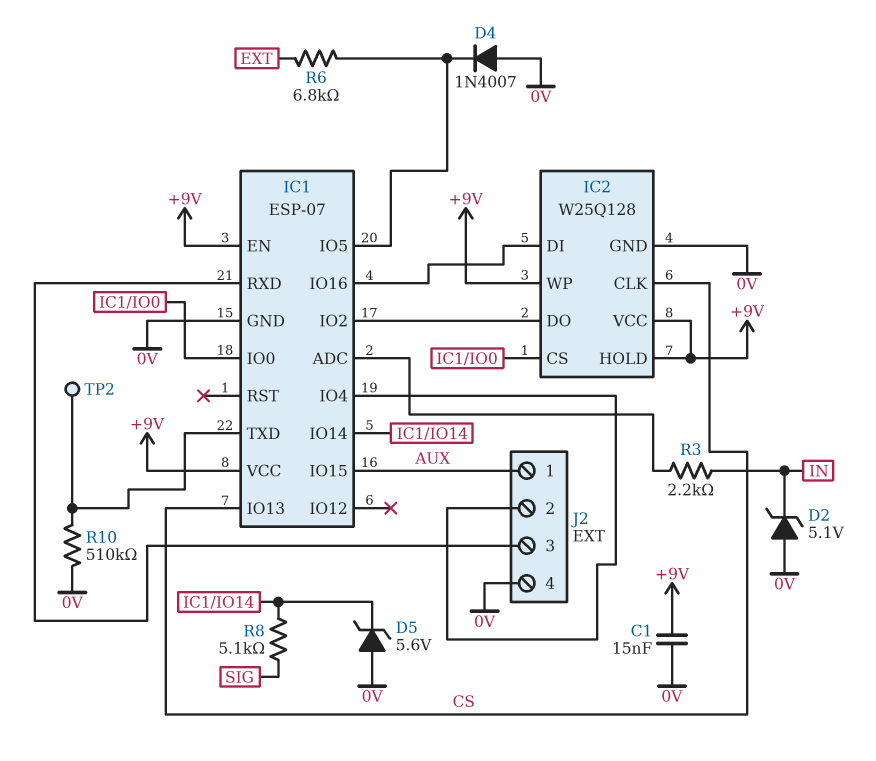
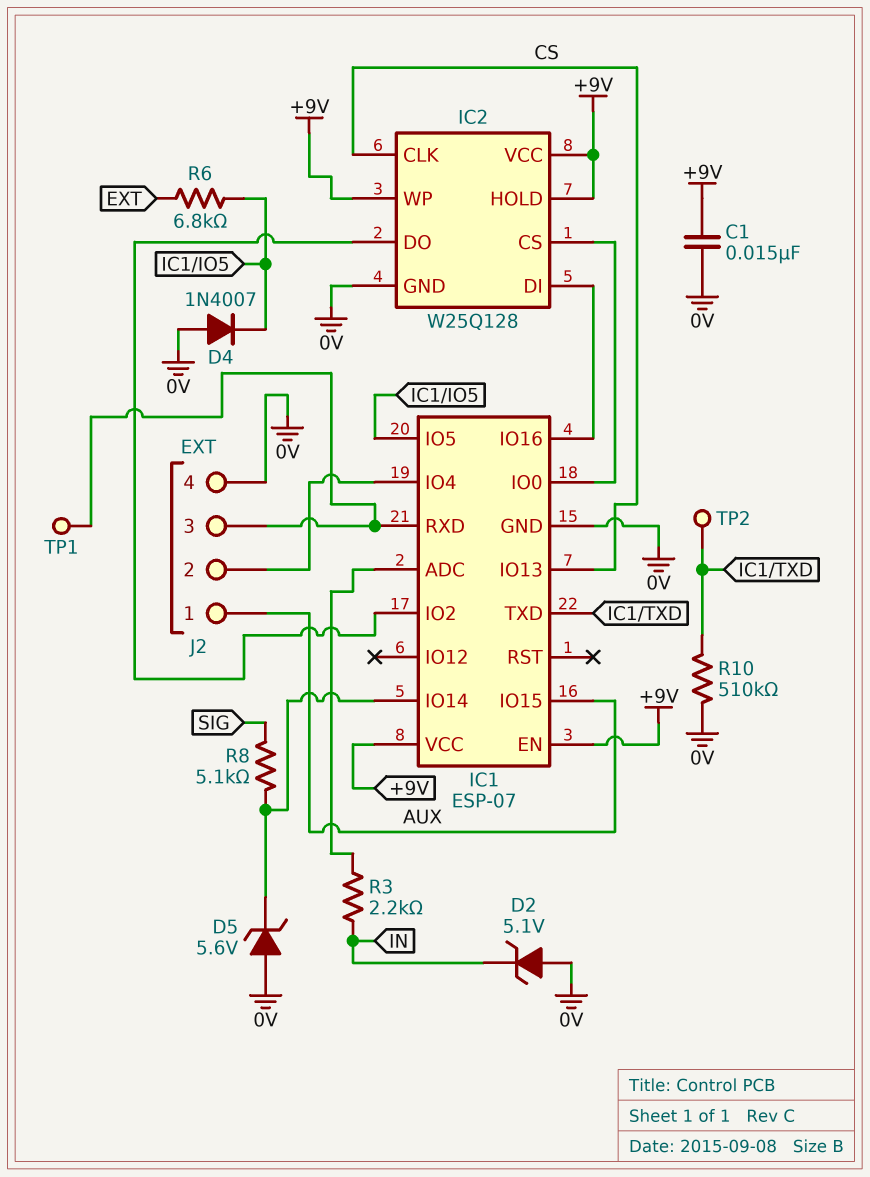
TP1: none -> test point (IC1/RXD)

